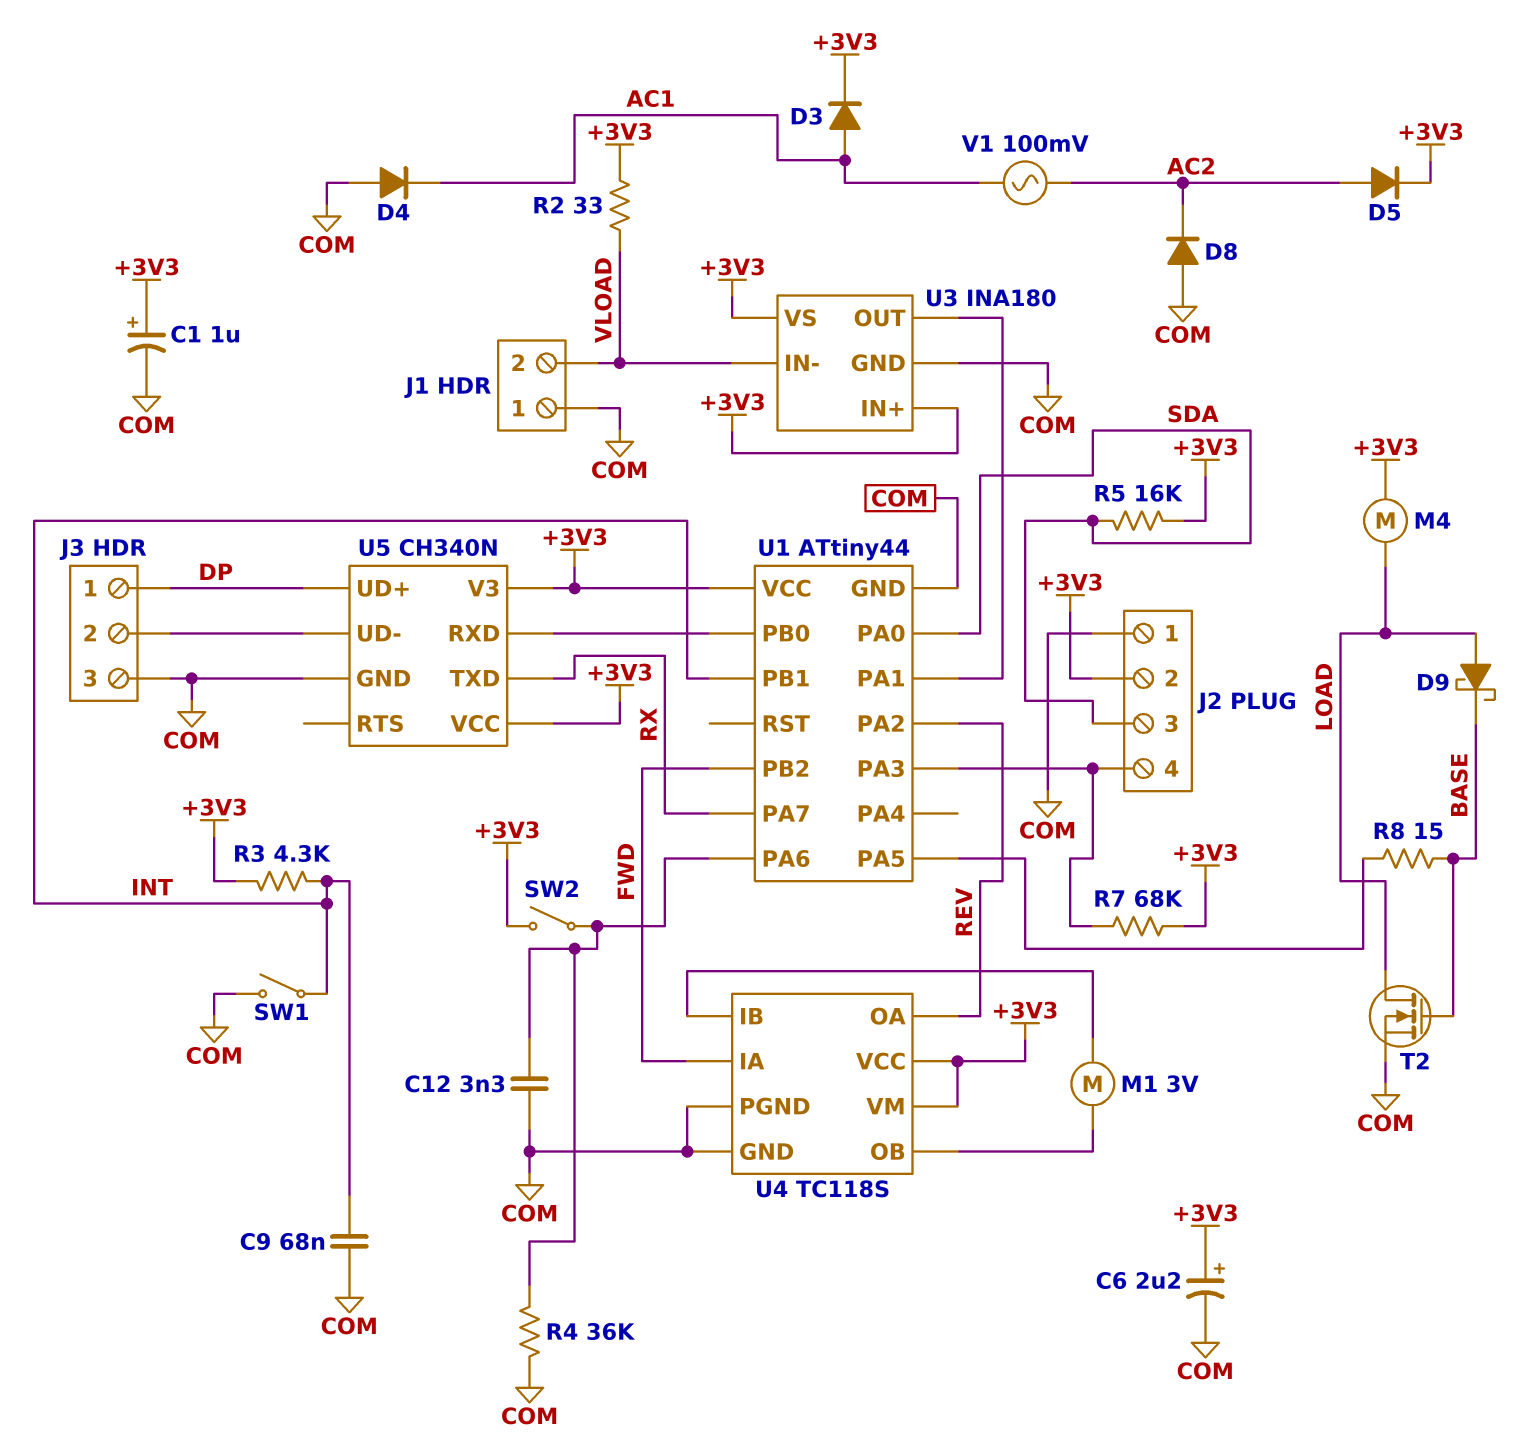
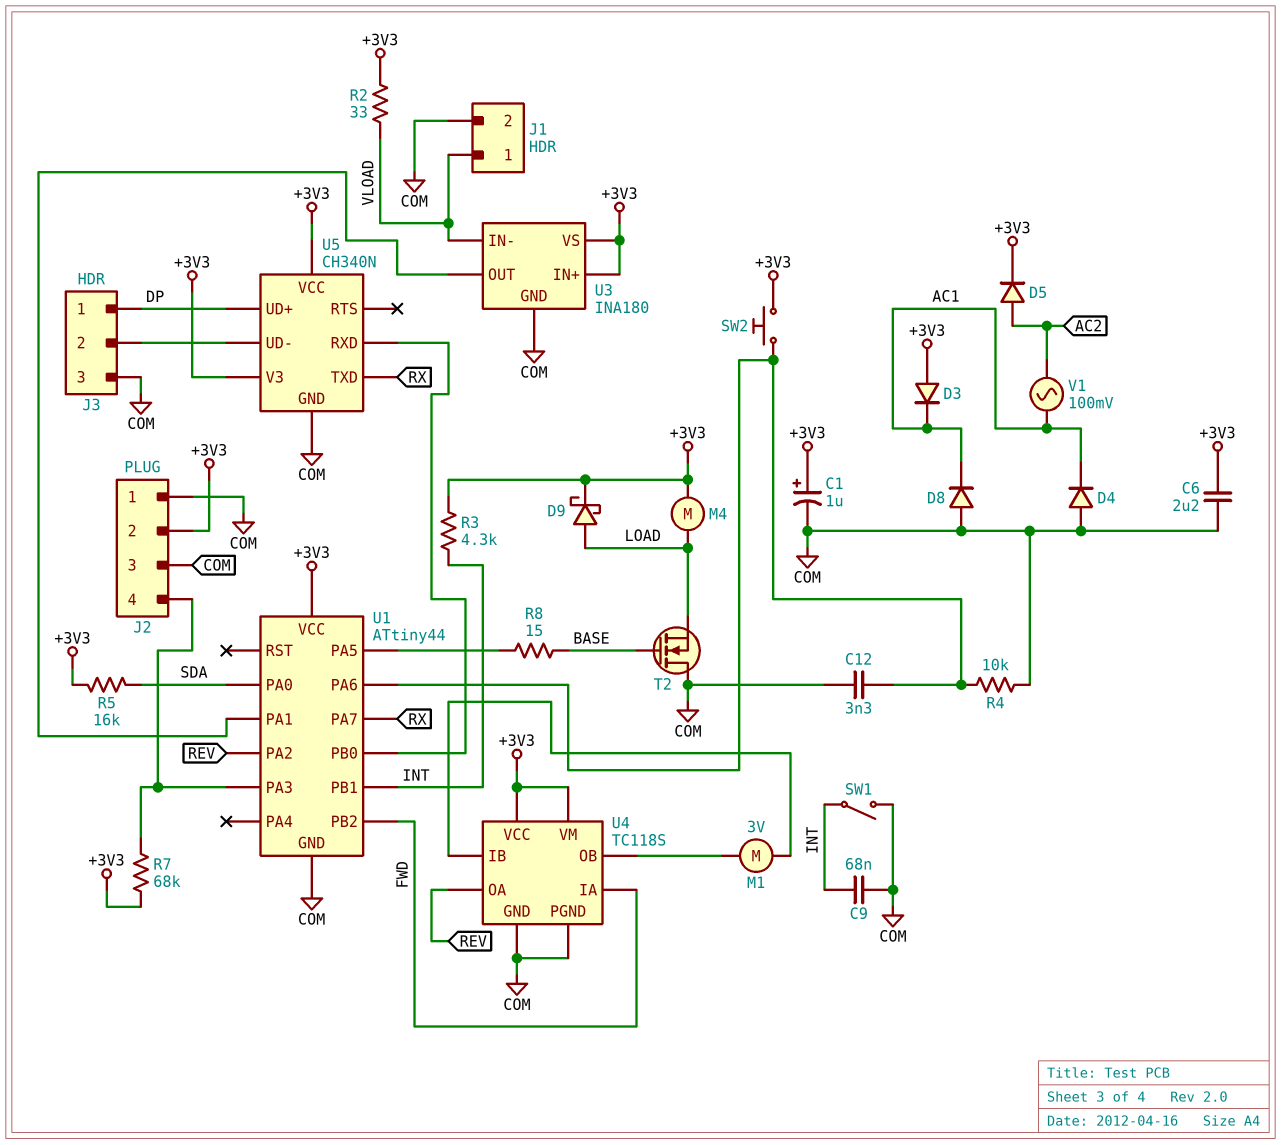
C6: 2.2uF (plus +3V3, minus COM) -> 2.2uF (+3V3, COM)
D3: diode (A AC1, K +3V3) -> diode (A +3V3, K AC1)
D8: diode (A COM, K AC2) -> diode (A COM, K AC1)
D9: schottky (A LOAD, K BASE) -> schottky (A LOAD, K +3V3)
J1 pin 1: COM -> VLOAD
J1 pin 2: VLOAD -> COM
J2 pin 3: SDA -> COM
R4: 36k (COM, U1/PA6) -> 10k (COM, U1/PA6)
SW2: switch (+3V3, U1/PA6) -> button (+3V3, U1/PA6)
T2: NMOS (G BASE, D LOAD, S COM) -> NMOS (G BASE, D COM, S LOAD)

